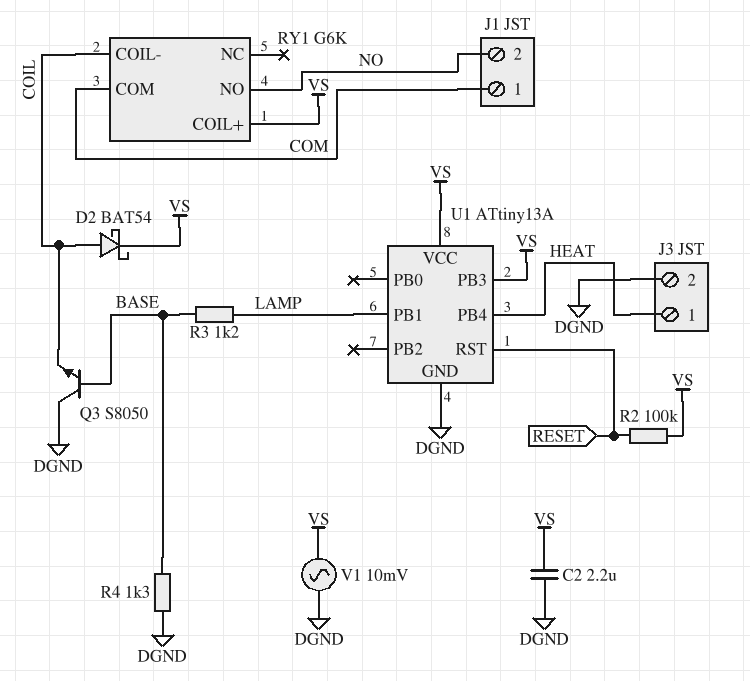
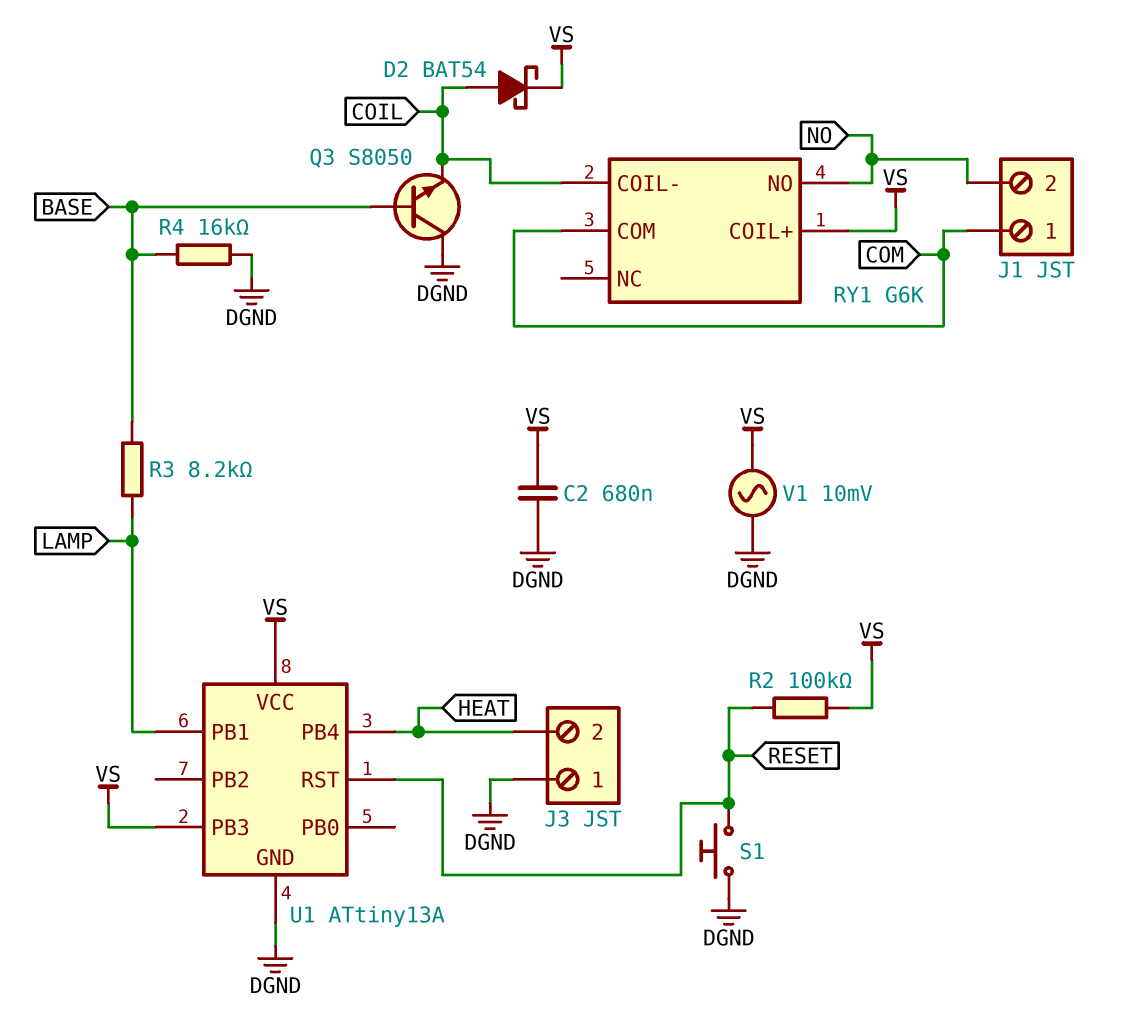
C2: 2.2uF (DGND, VS) -> 680nF (DGND, VS)
J3 pin 1: HEAT -> DGND
J3 pin 2: DGND -> HEAT
R3: 1.2k (BASE, LAMP) -> 8.2k (BASE, LAMP)
R4: 1.3k (BASE, DGND) -> 16k (BASE, DGND)
S1: none -> button (DGND, RESET)

